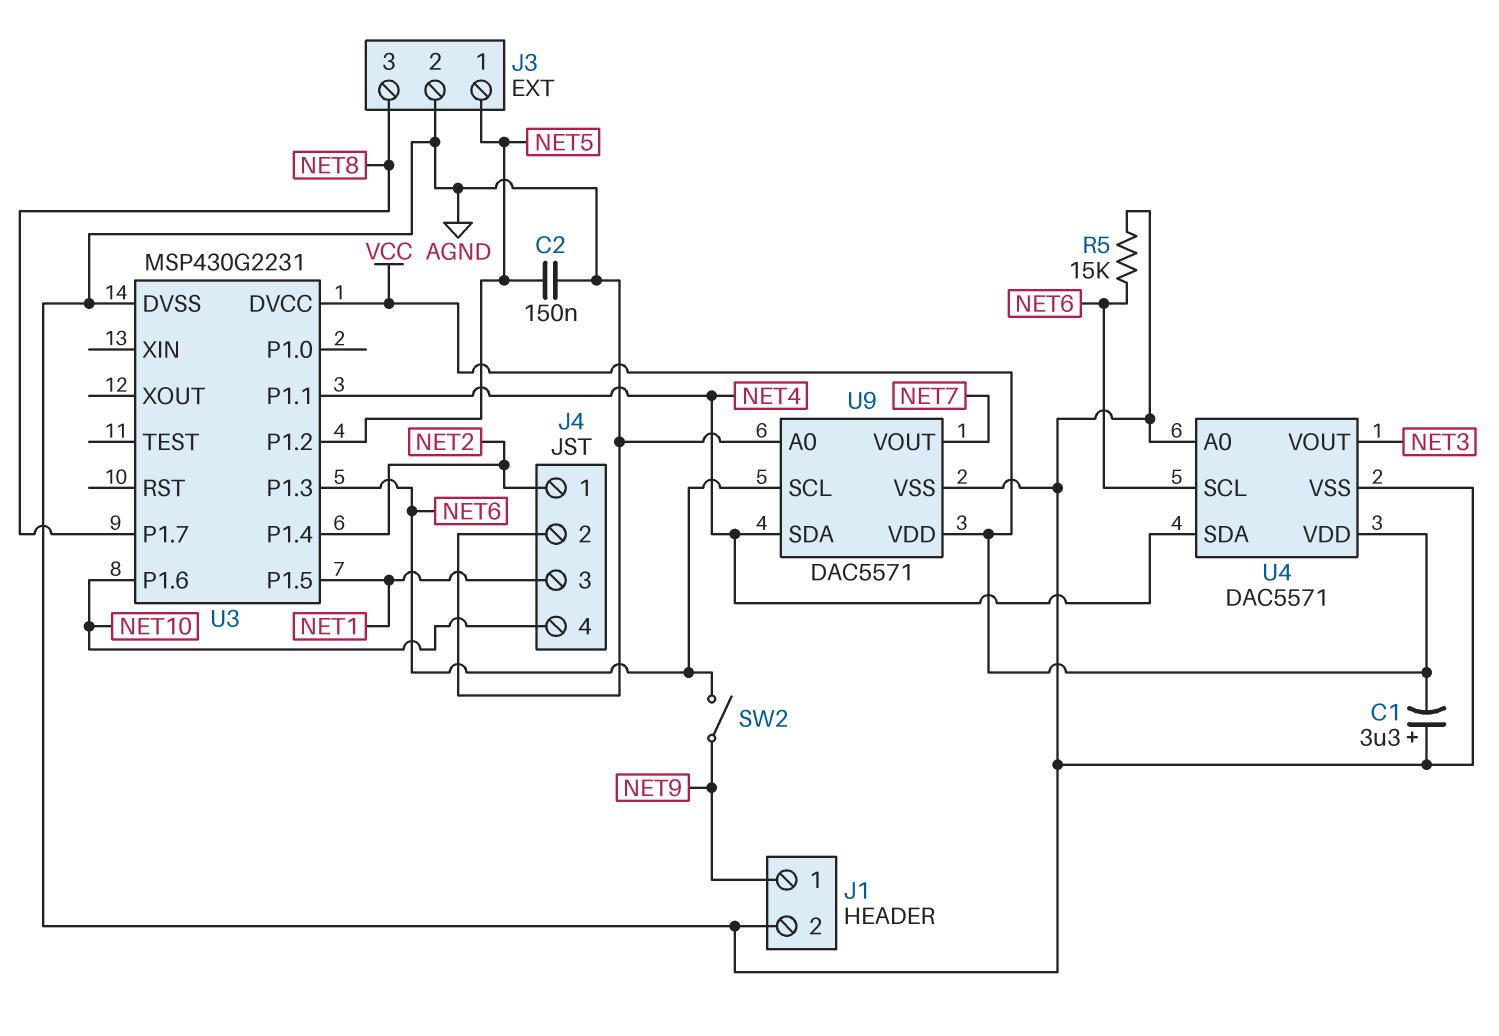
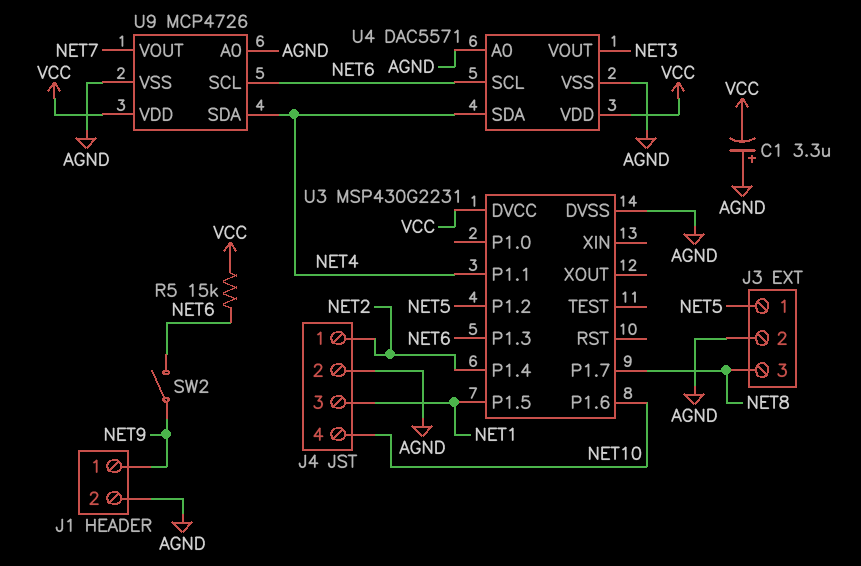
C2: 150nF (AGND, NET5) -> none
R5: 15k (AGND, NET6) -> 15k (NET6, VCC)
U9: DAC5571 -> MCP4726

